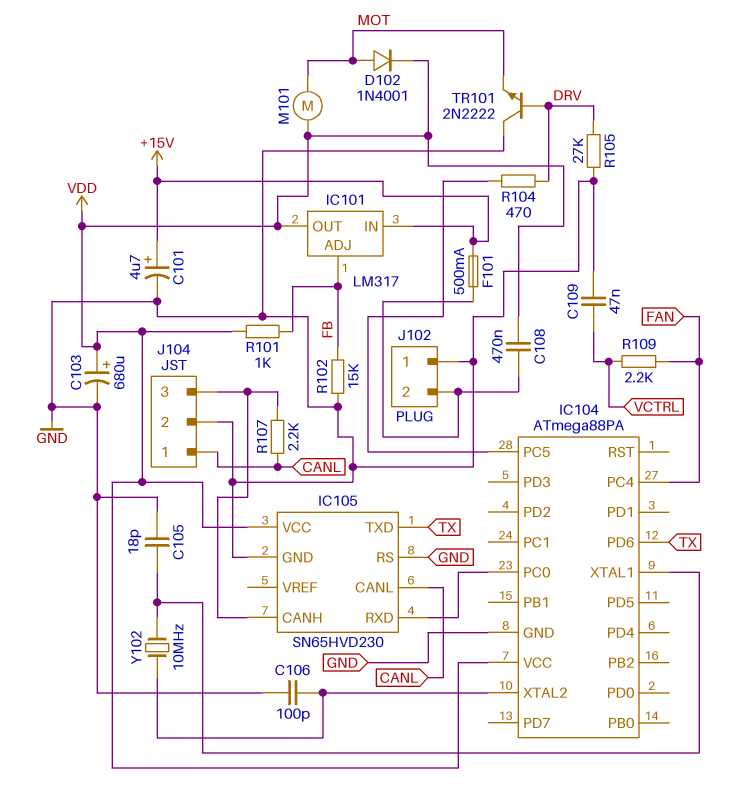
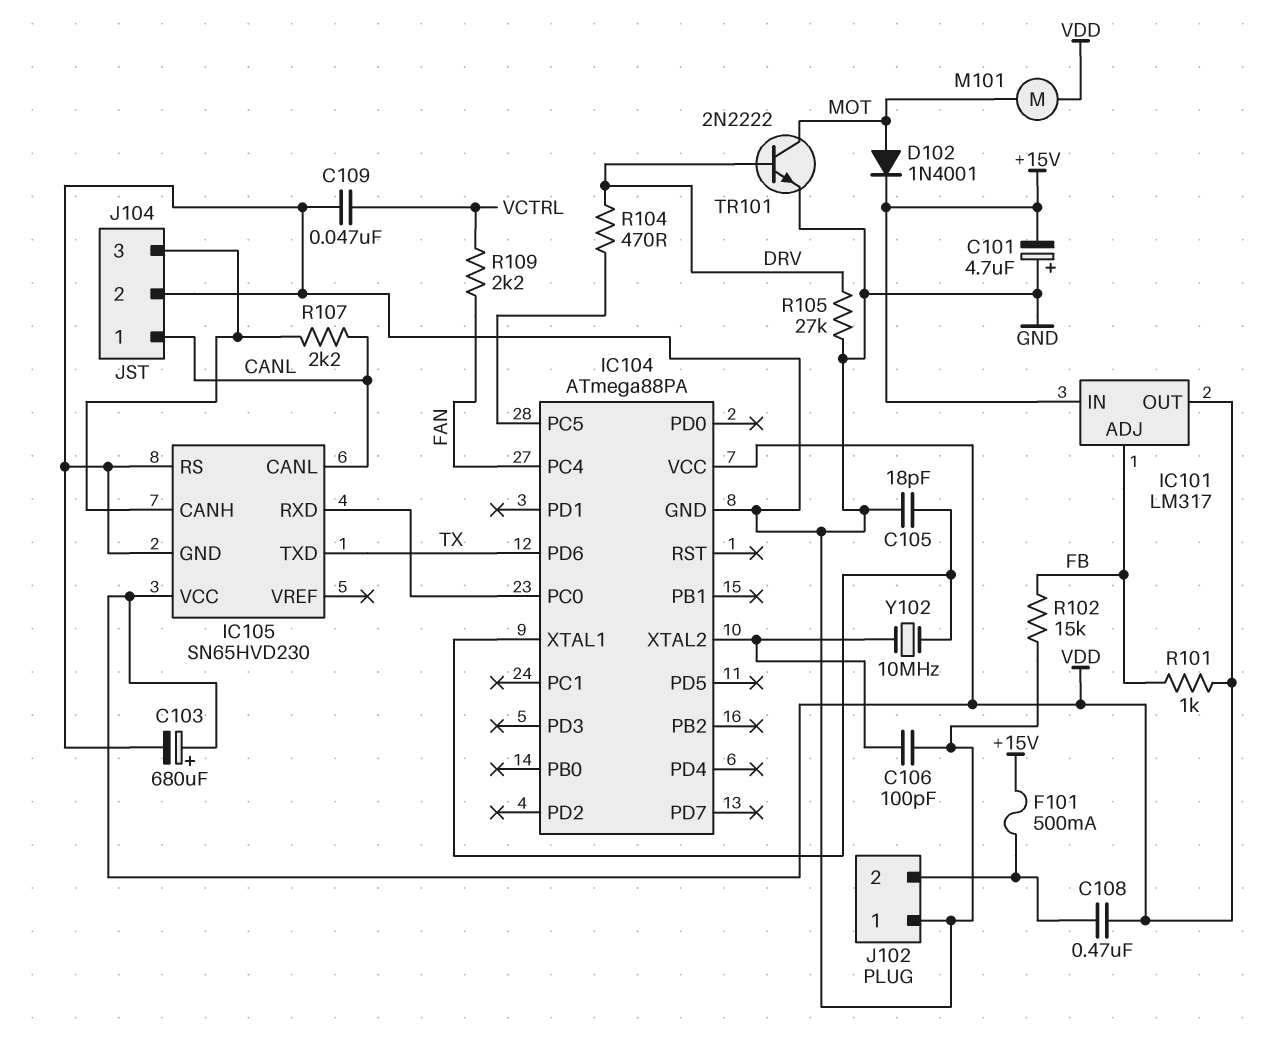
C101: 4.7uF (plus +15V, minus GND) -> 4.7uF (plus GND, minus +15V)
D102: diode 1N4001 (A MOT, K VDD) -> diode 1N4001 (A MOT, K +15V)
TR101: NPN 2N2222 (B DRV, C GND, E MOT) -> NPN 2N2222 (B DRV, C MOT, E GND)

